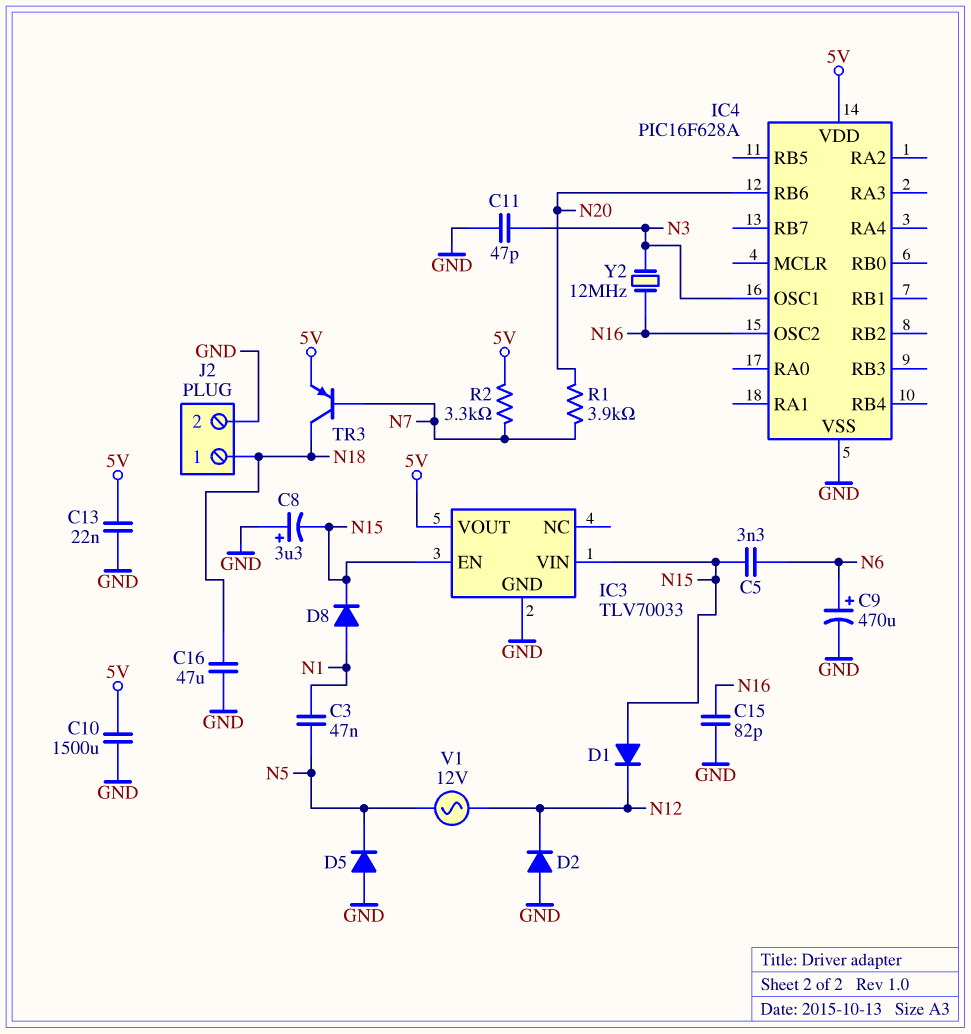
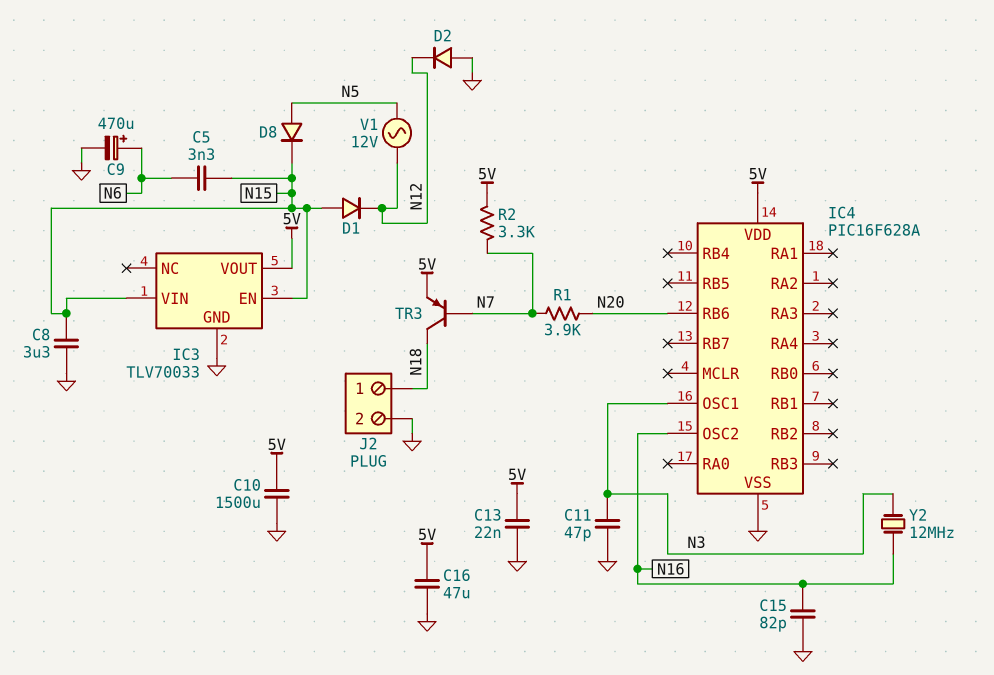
C3: 47nF (N1, N5) -> none
C8: 3.3uF (plus GND, minus N15) -> 3.3uF (GND, N15)
C16: 47uF (GND, N18) -> 47uF (5V, GND)
D5: diode (A GND, K N5) -> none
D8: diode (A N1, K N15) -> diode (A N5, K N15)

